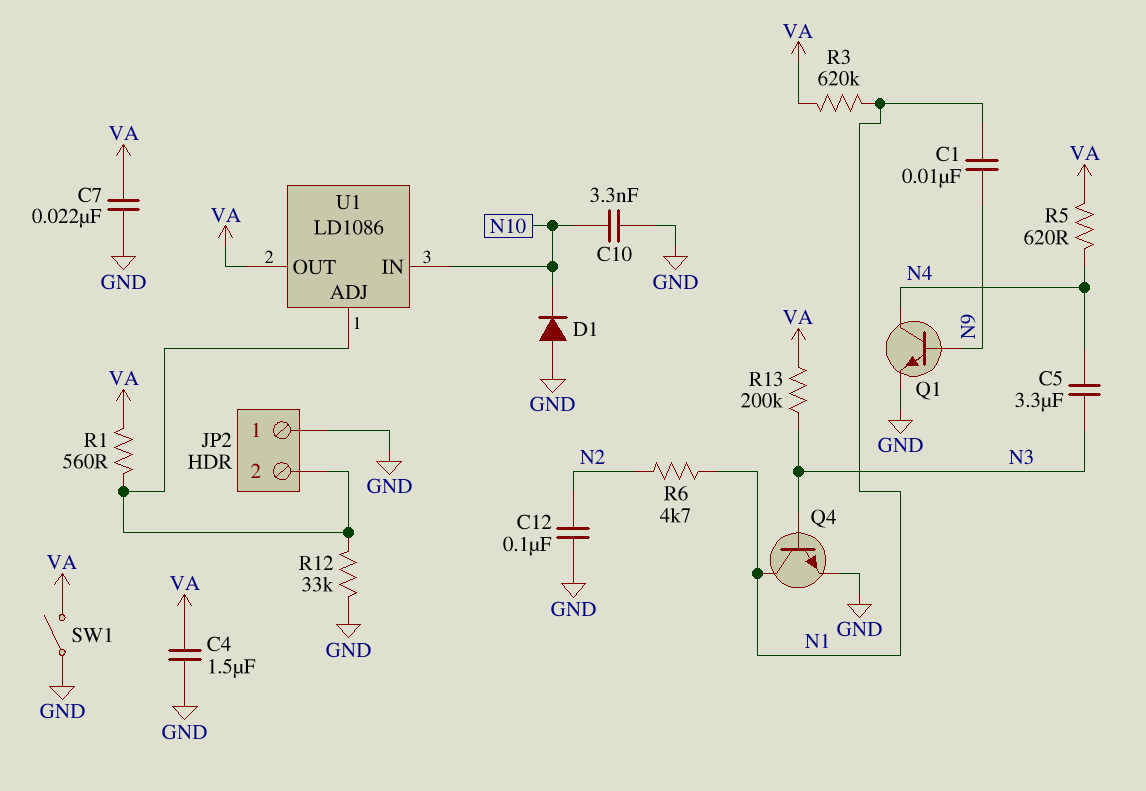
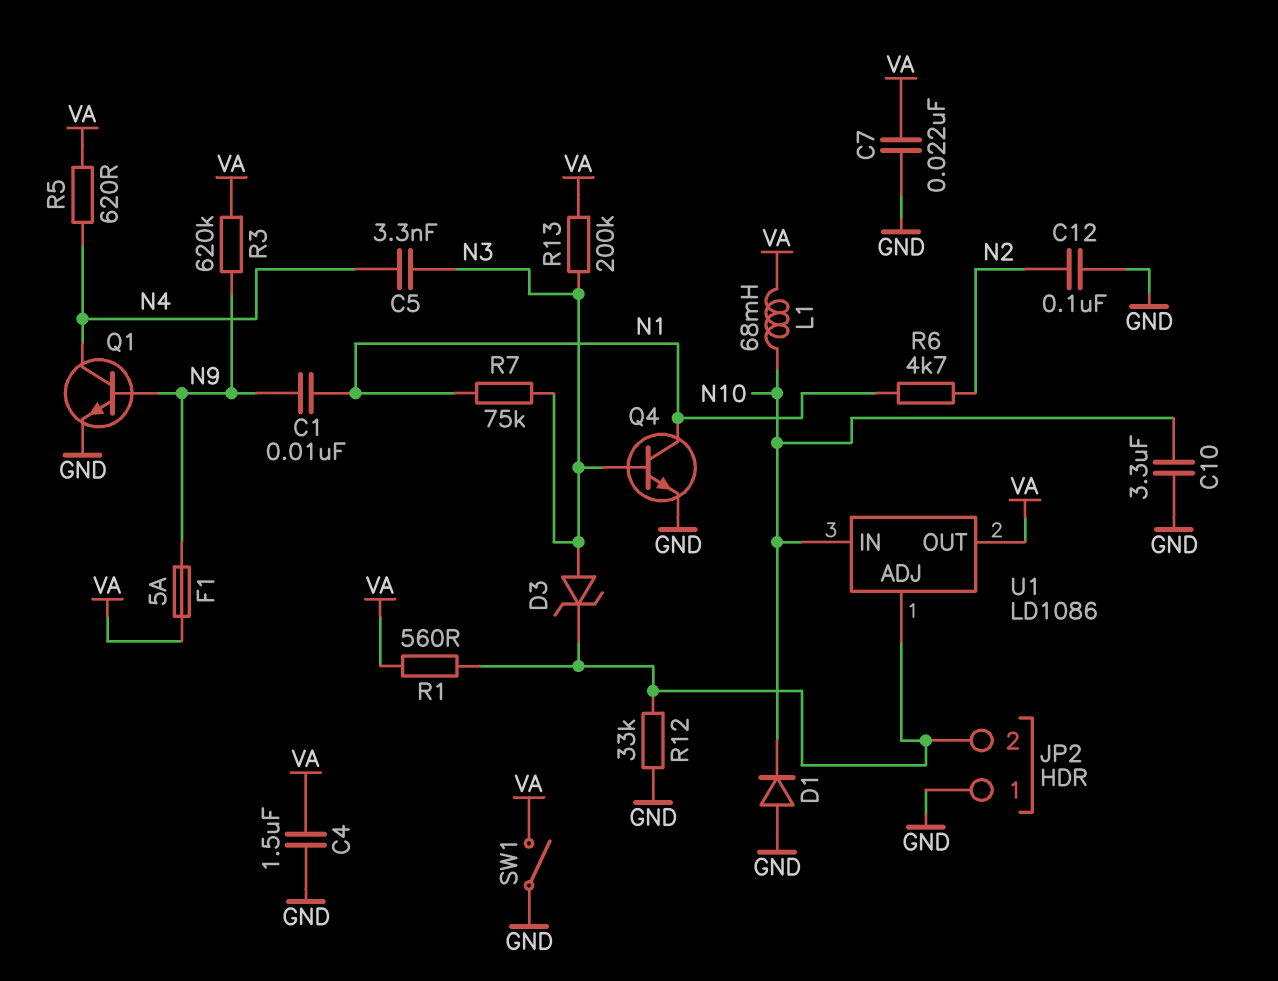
C5: 3.3uF (N3, N4) -> 3.3nF (N3, N4)
C10: 3.3nF (GND, N10) -> 3.3uF (GND, N10)
D3: none -> zener (A N3, K JP2/2)
F1: none -> 5A (N9, VA)
L1: none -> 68mH (N10, VA)
R3: 620k (N1, VA) -> 620k (N9, VA)
R7: none -> 75k (N1, N3)

